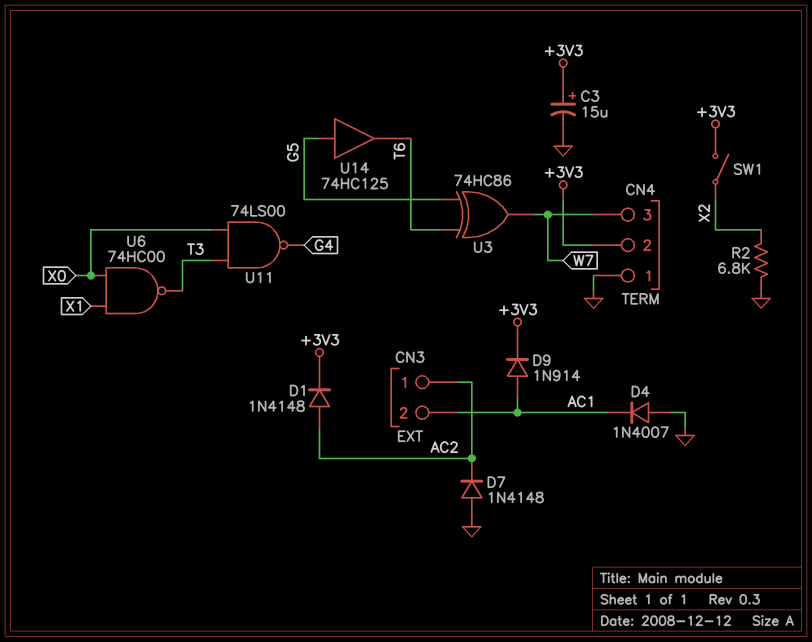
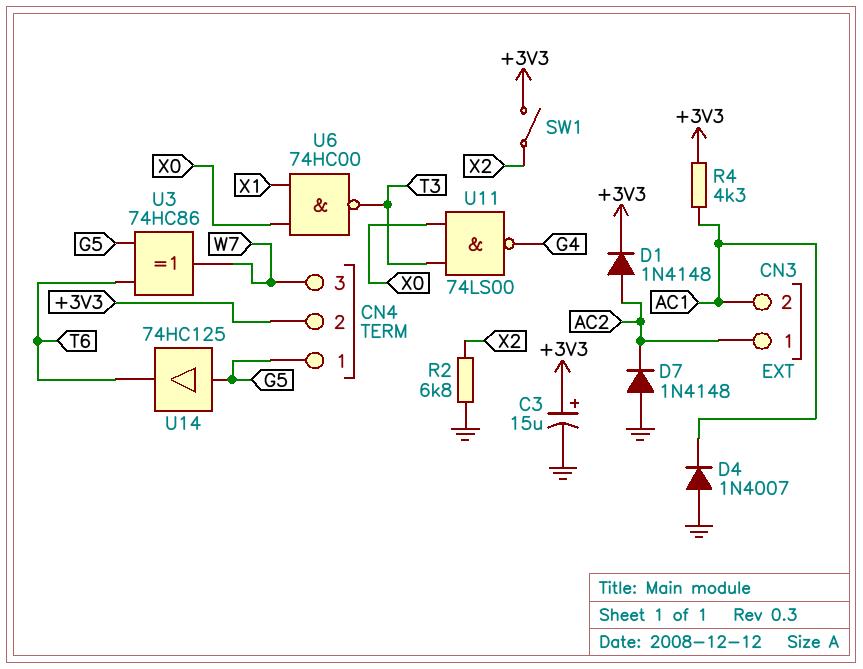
CN4 pin 1: GND -> G5
D9: diode 1N914 (A AC1, K +3V3) -> none
R4: none -> 4.3k (+3V3, AC1)

